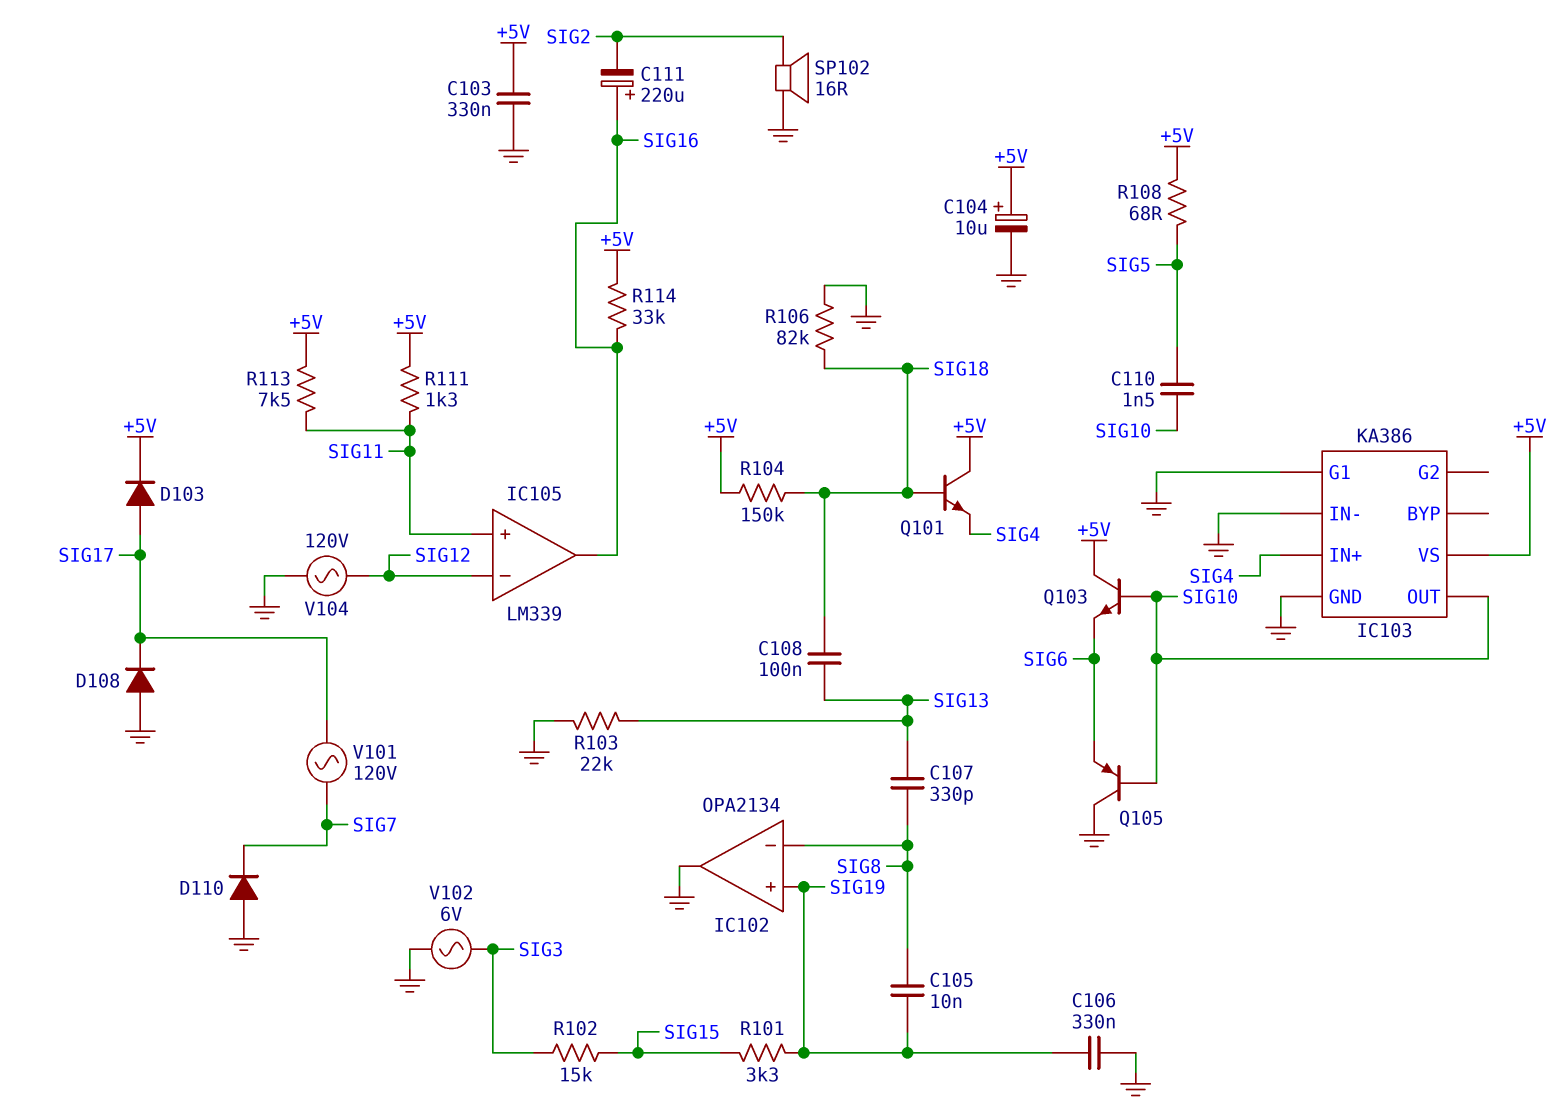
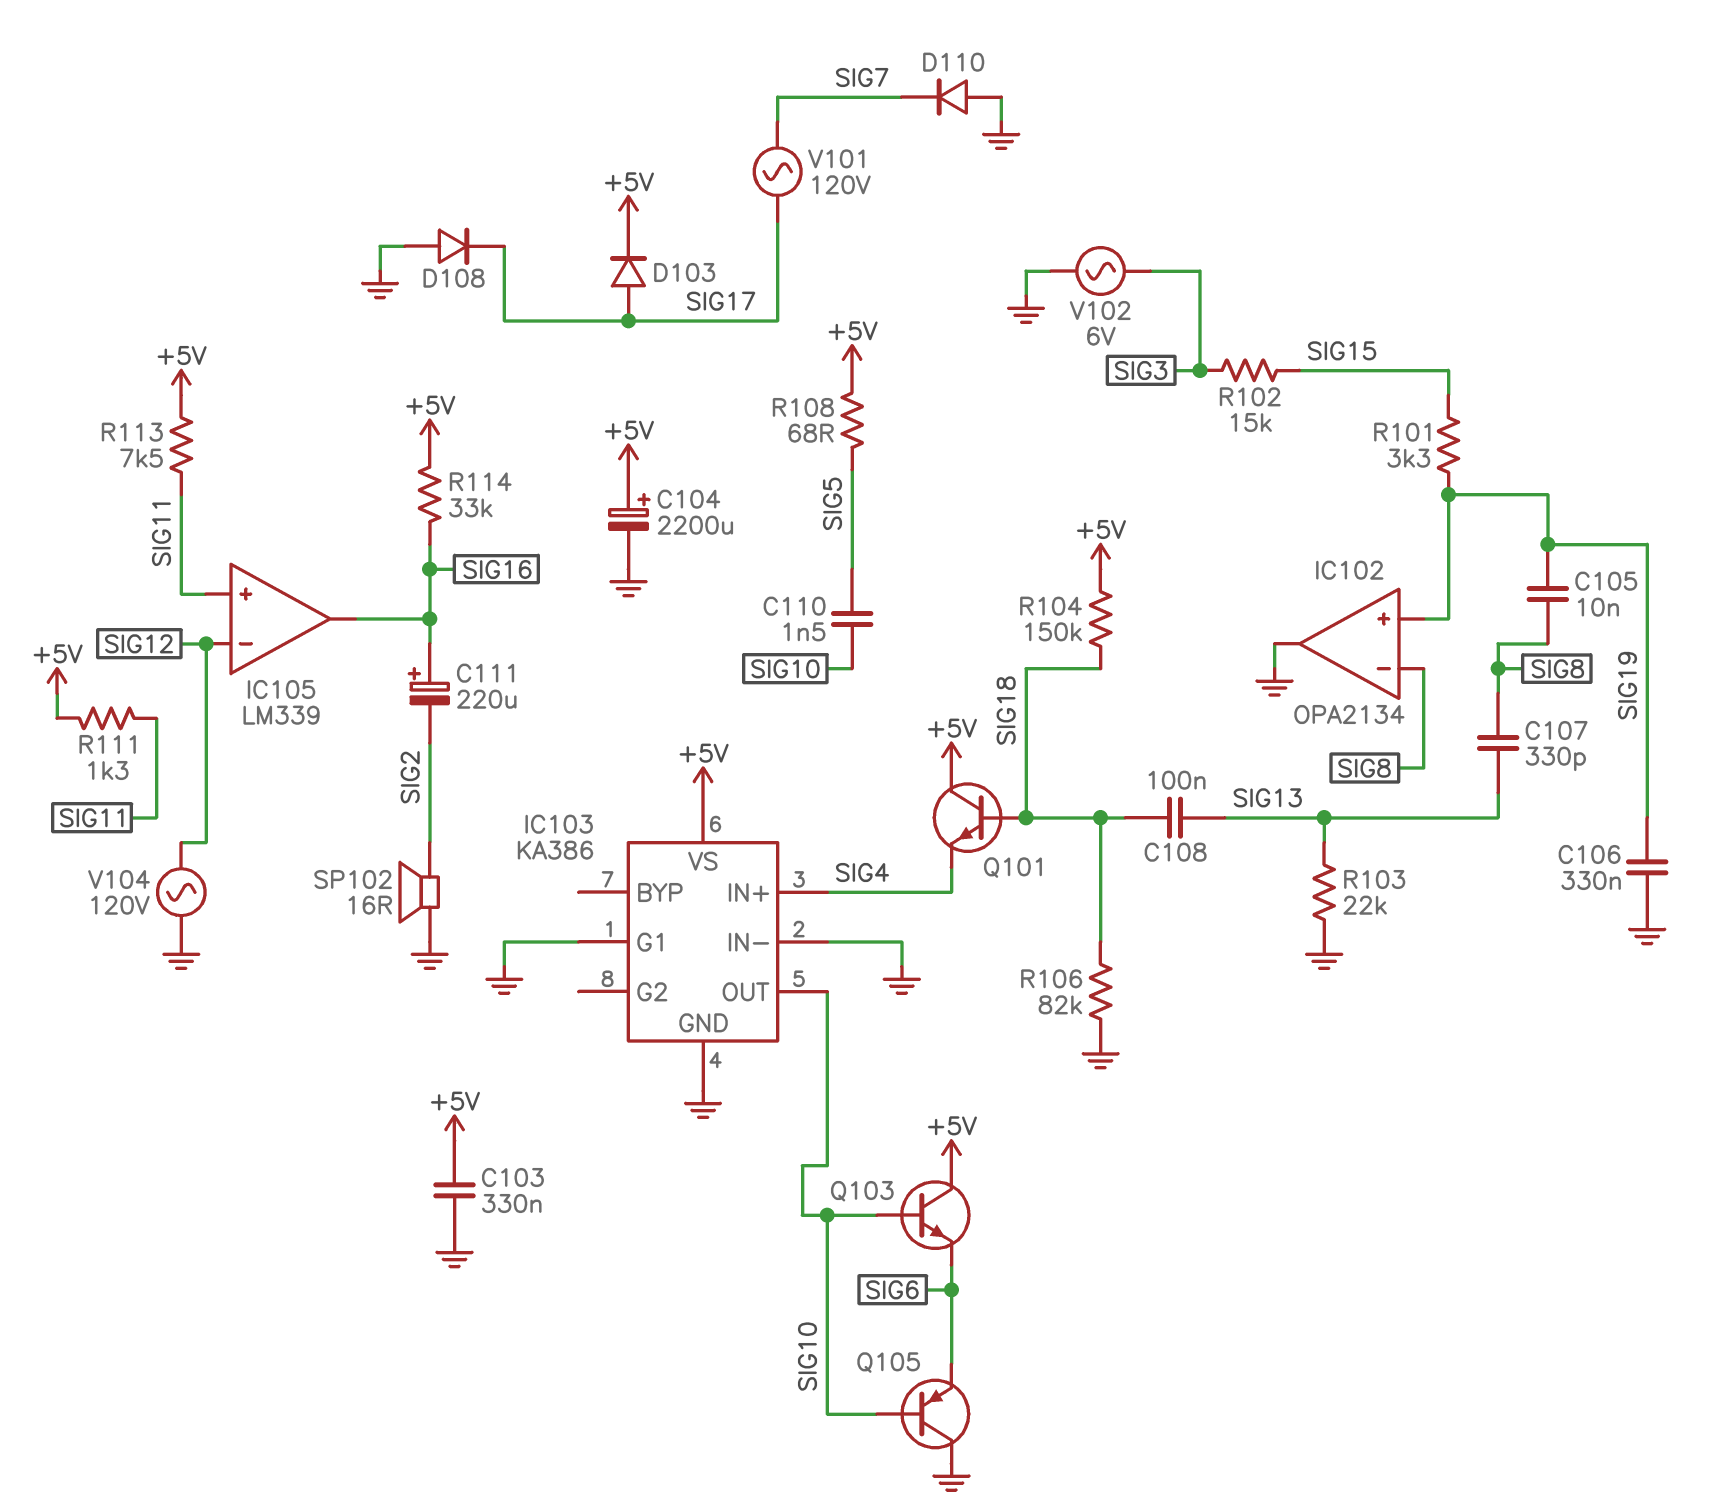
C104: 10uF (plus +5V, minus GND) -> 2200uF (plus +5V, minus GND)

